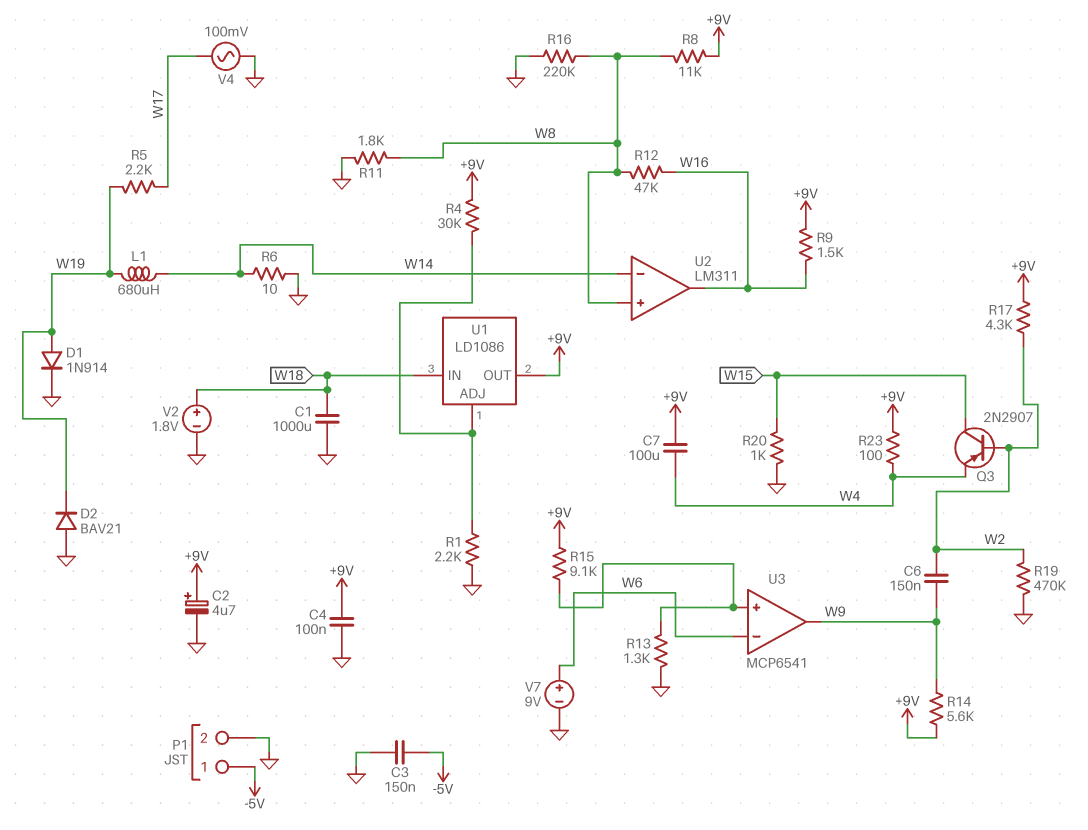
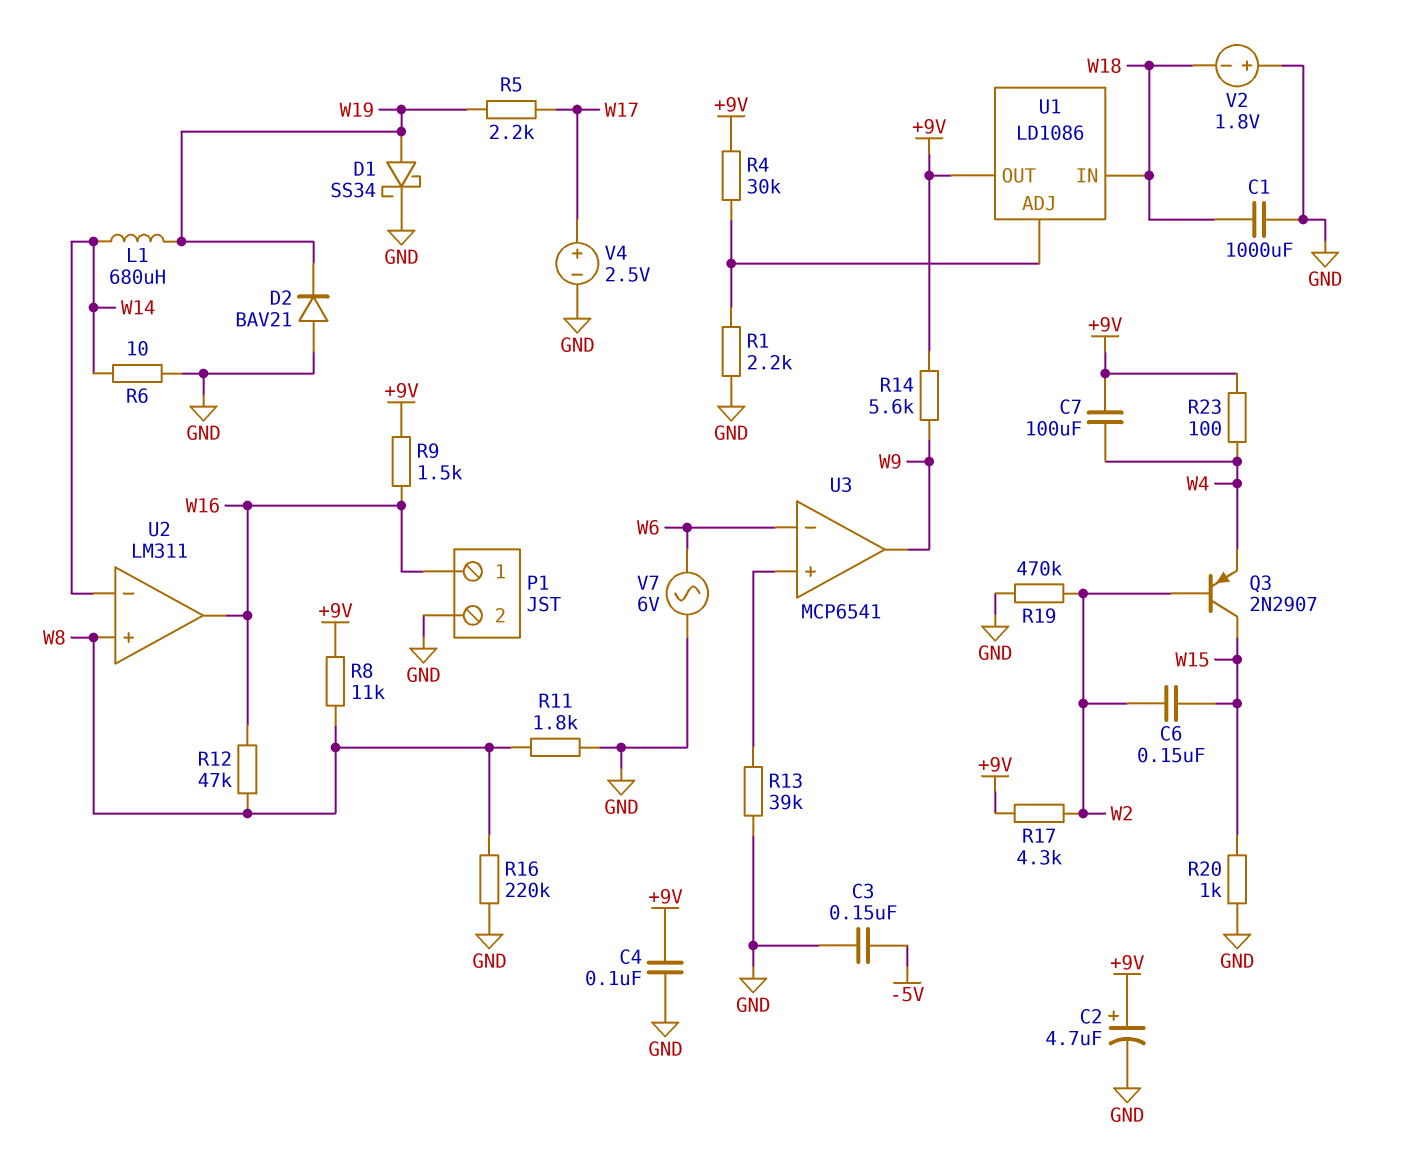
C6: 150nF (W2, W9) -> 150nF (W2, W15)
D1: diode 1N914 (A W19, K GND) -> schottky SS34 (A W19, K GND)
P1 pin 1: -5V -> W16
R13: 1.3k (GND, U3/in+) -> 39k (GND, U3/in+)
R15: 9.1k (+9V, U3/in+) -> none
V2: 1.8V (plus W18, minus GND) -> 1.8V (plus GND, minus W18)
V4: AC 100mV (GND, W17) -> 2.5V (plus W17, minus GND)
V7: 9V (plus W6, minus GND) -> AC 6V (GND, W6)

